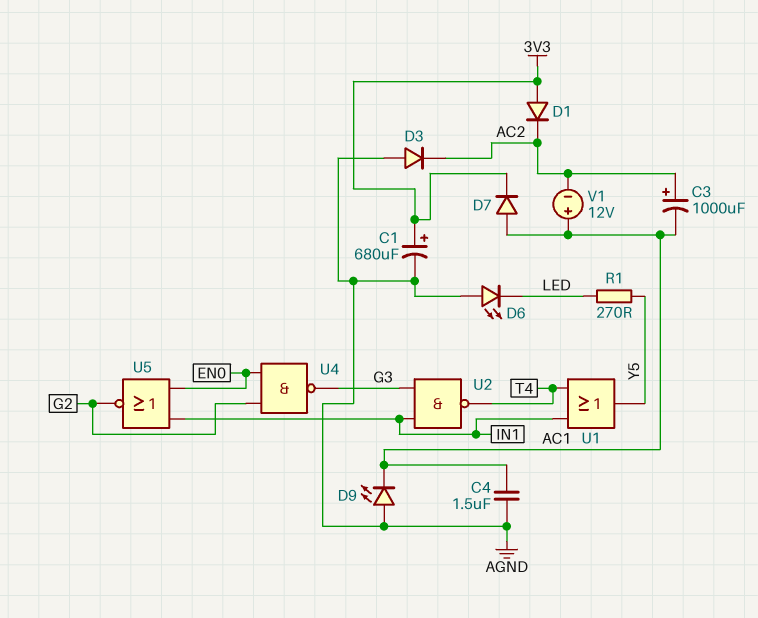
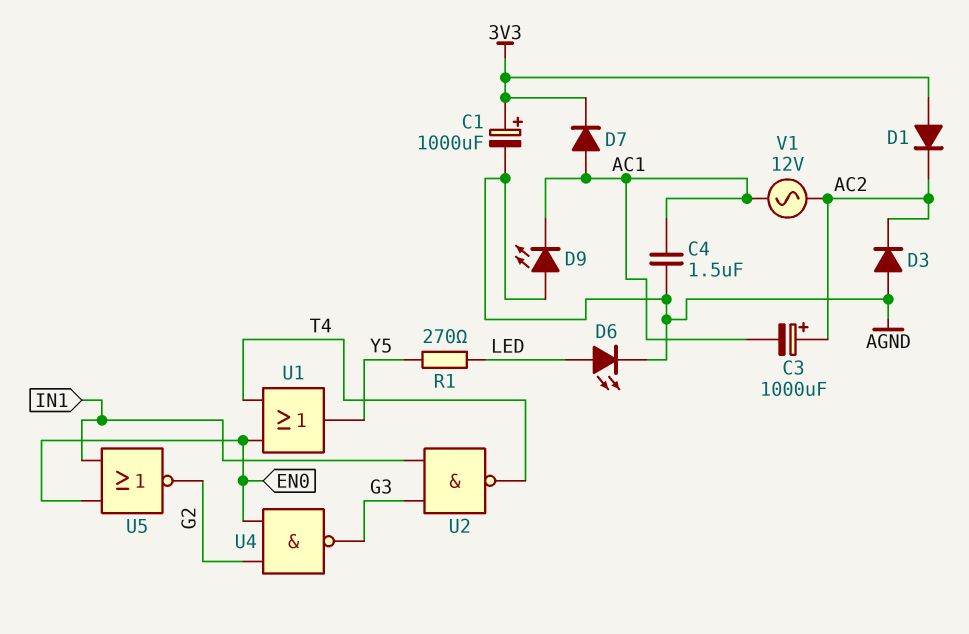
C1: 680uF (plus 3V3, minus AGND) -> 1000uF (plus 3V3, minus AGND)
D6: LED (A AGND, K LED) -> LED (A LED, K AGND)
U1: OR (in IN1, in T4, out Y5) -> OR (in EN0, in T4, out Y5)
V1: 12V (plus AC1, minus AC2) -> AC 12V (AC1, AC2)

